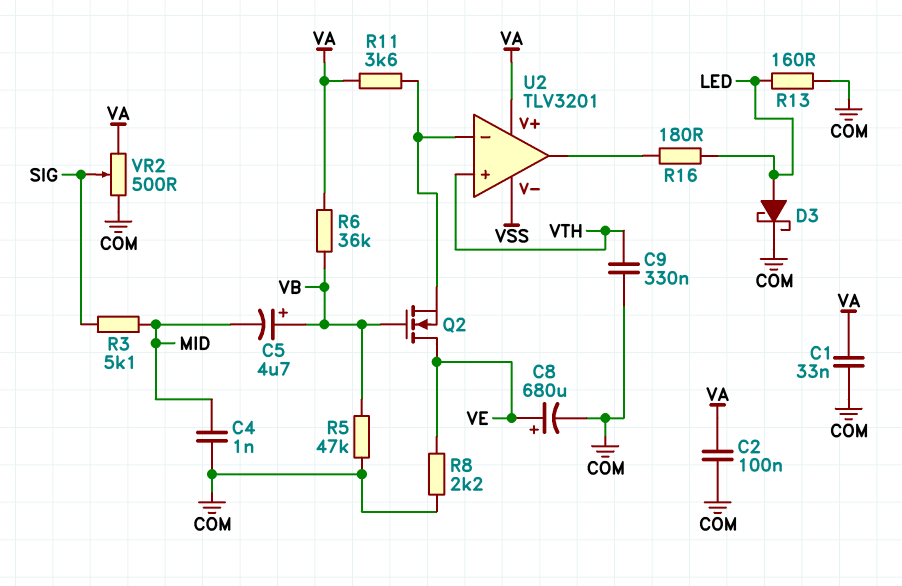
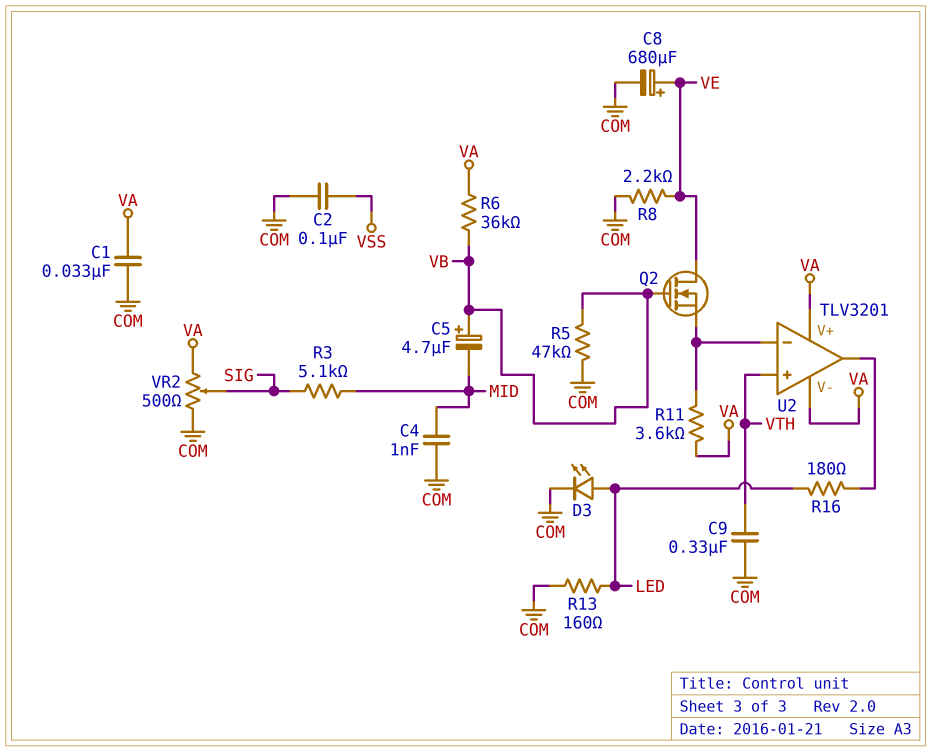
C2: 100nF (COM, VA) -> 100nF (COM, VSS)
D3: schottky (A LED, K COM) -> LED (A LED, K COM)
U2 pin V-: VSS -> VA

